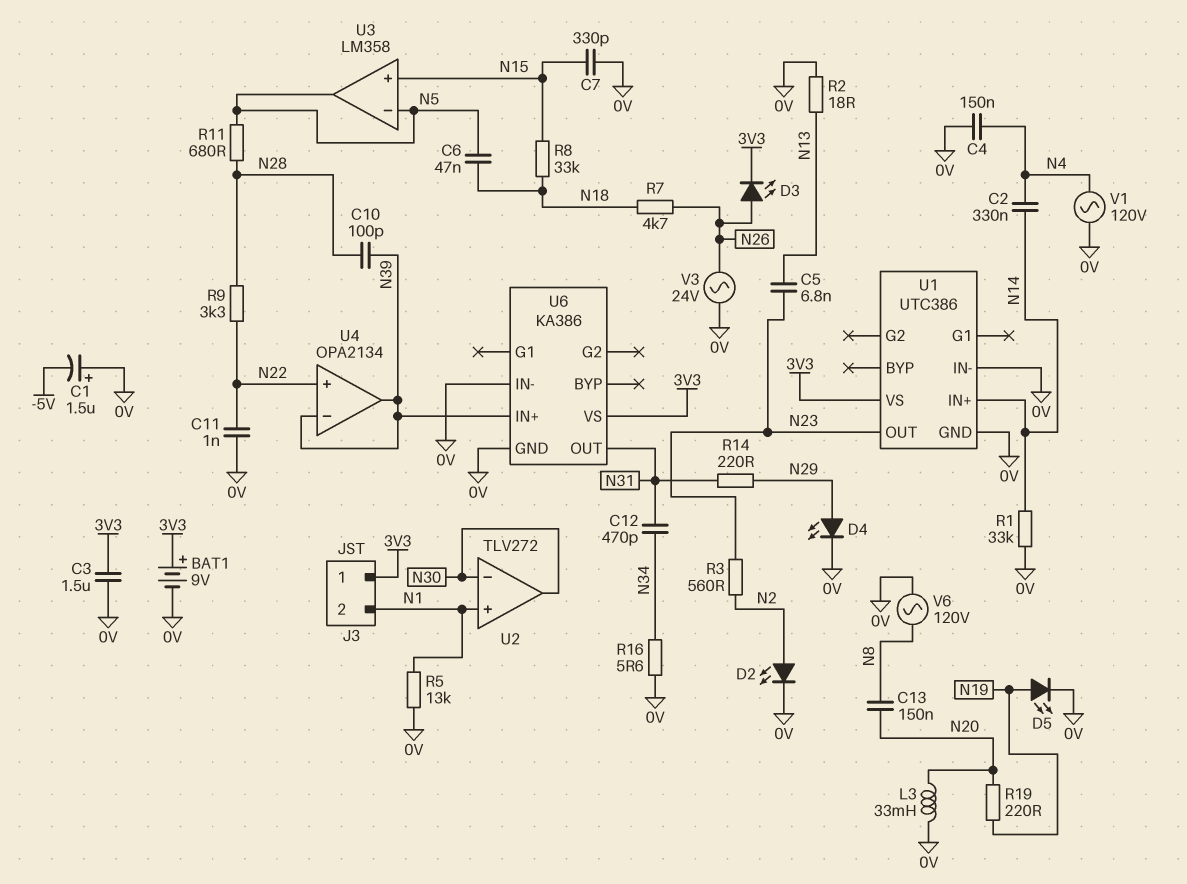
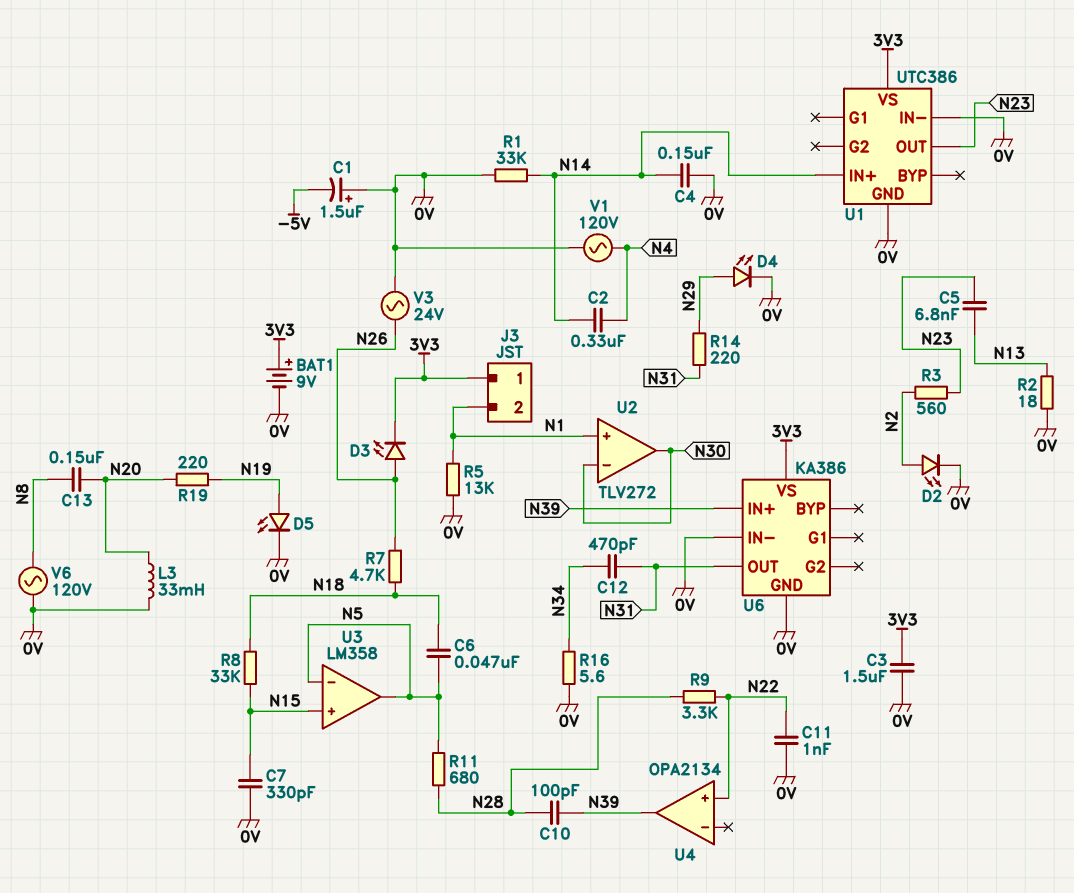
C4: 150nF (0V, N4) -> 150nF (0V, N14)
U4 pin in-: N39 -> none

